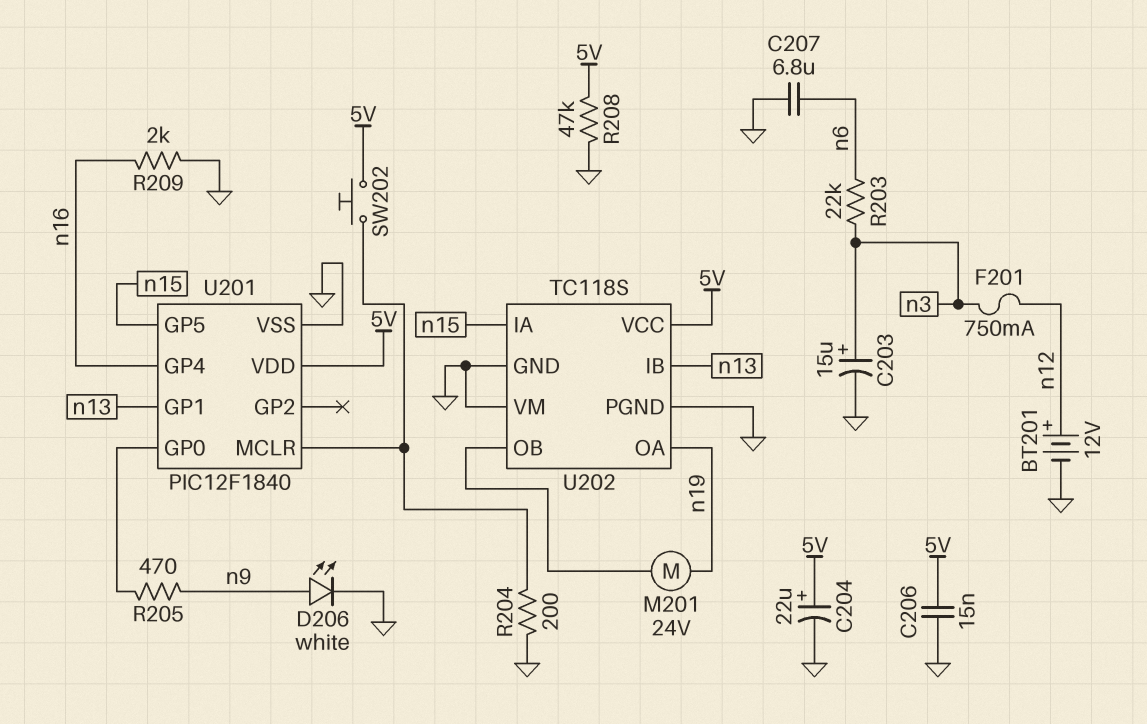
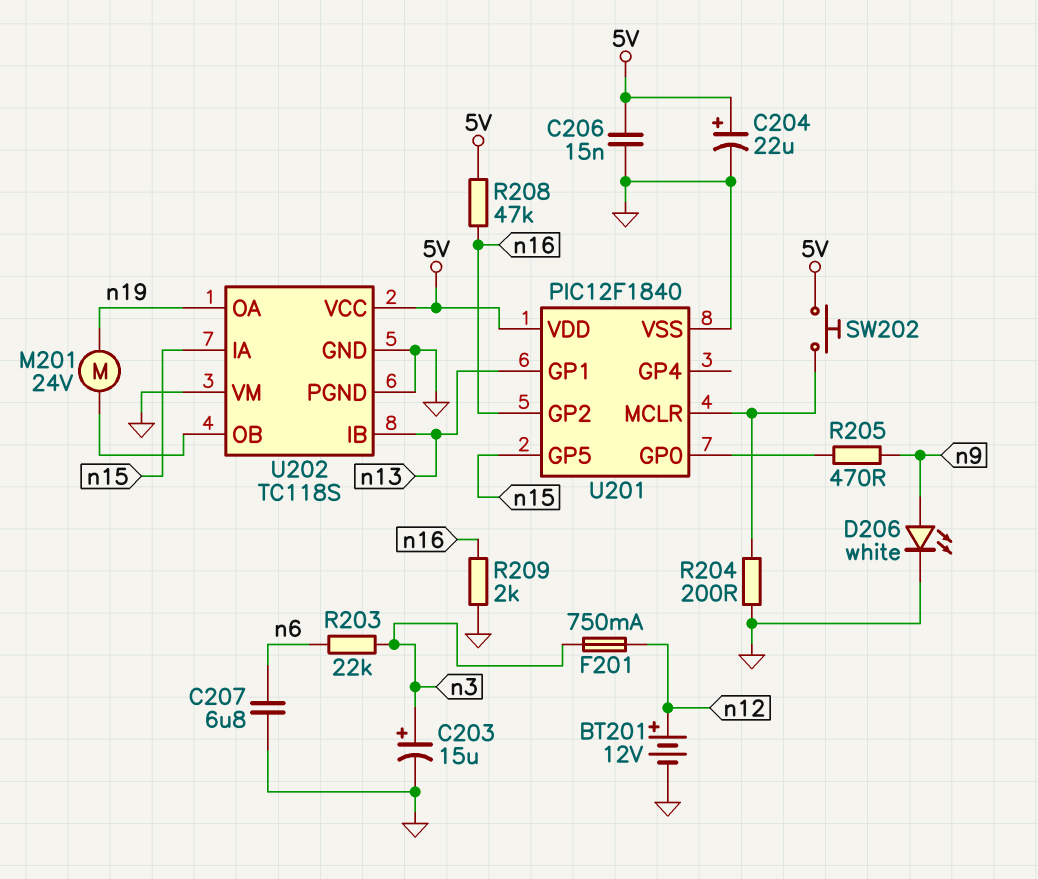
R208: 47k (5V, GND) -> 47k (5V, n16)
U201 pin GP2: none -> n16
U201 pin GP4: n16 -> none

